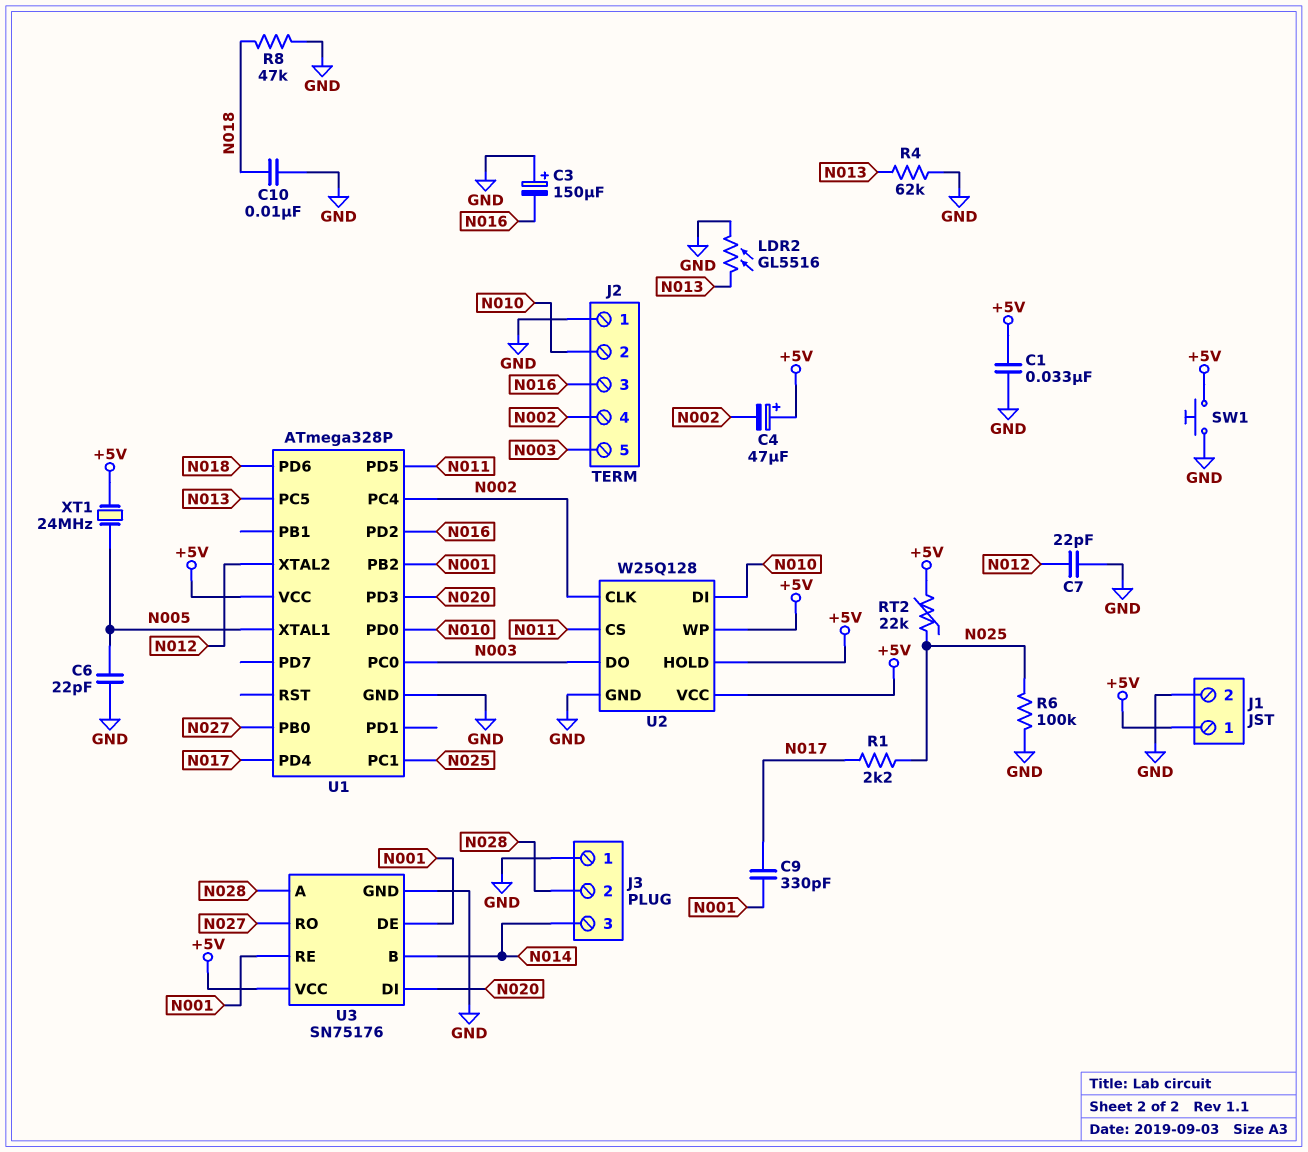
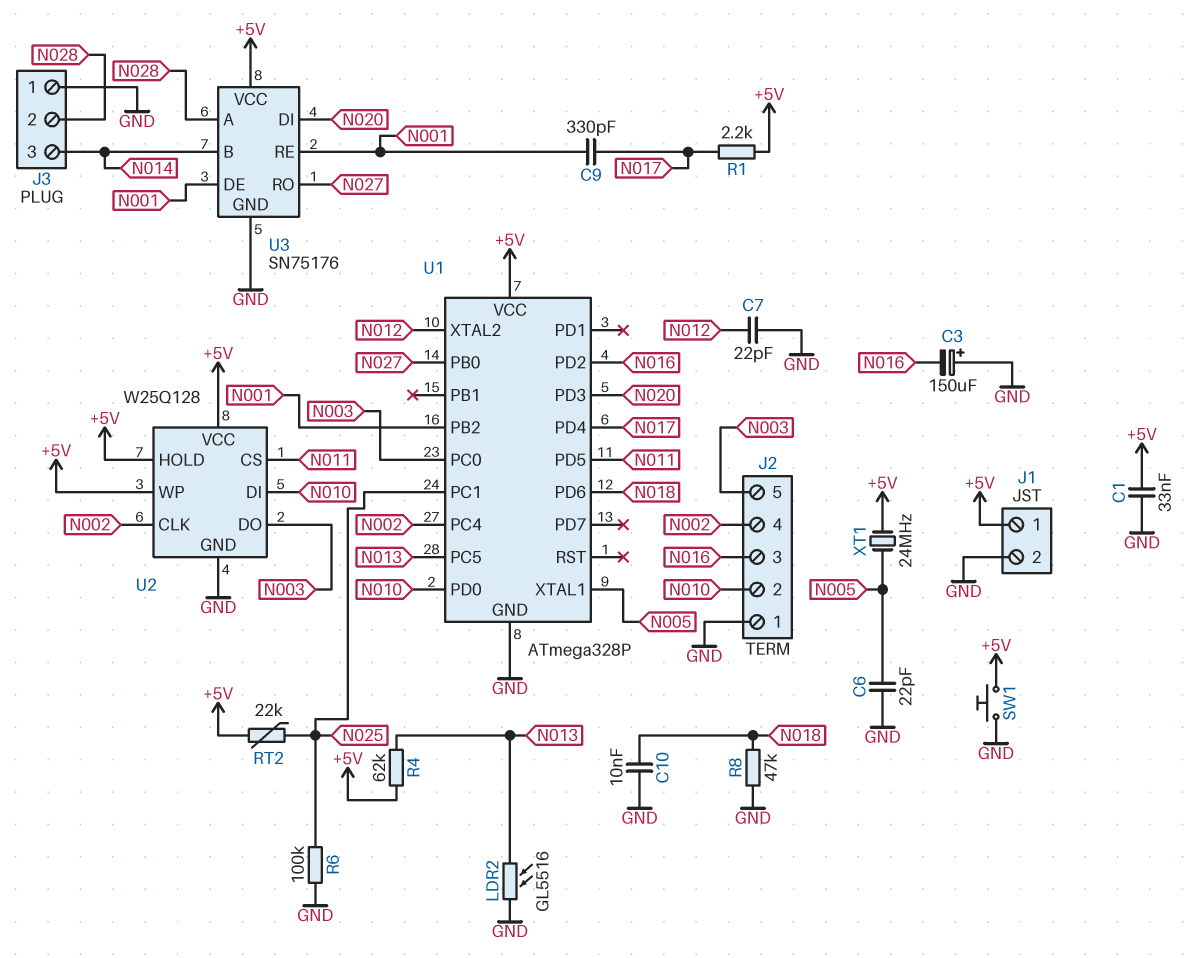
C4: 47uF (plus +5V, minus N002) -> none
R1: 2.2k (N017, N025) -> 2.2k (+5V, N017)
R4: 62k (GND, N013) -> 62k (+5V, N013)

